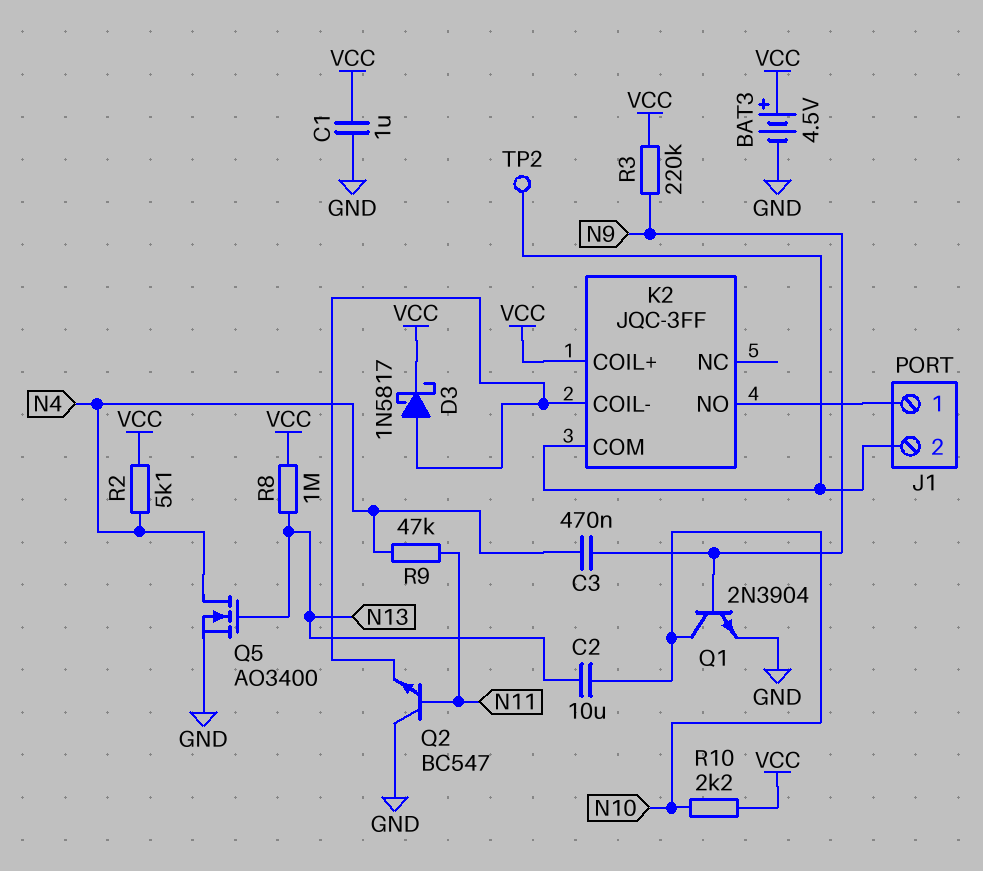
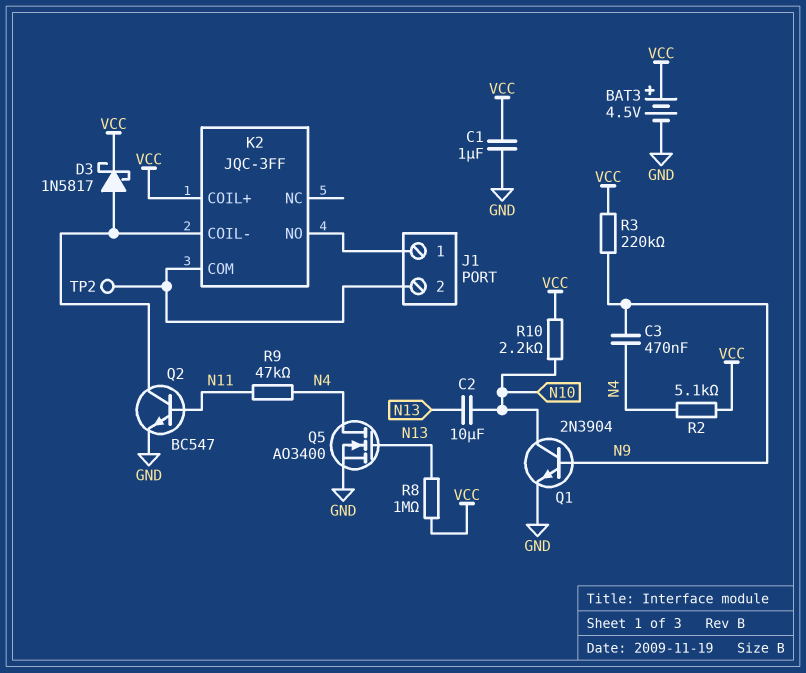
Q2: NPN BC547 (B N11, C GND, E K2/COIL-) -> NPN BC547 (B N11, C K2/COIL-, E GND)

